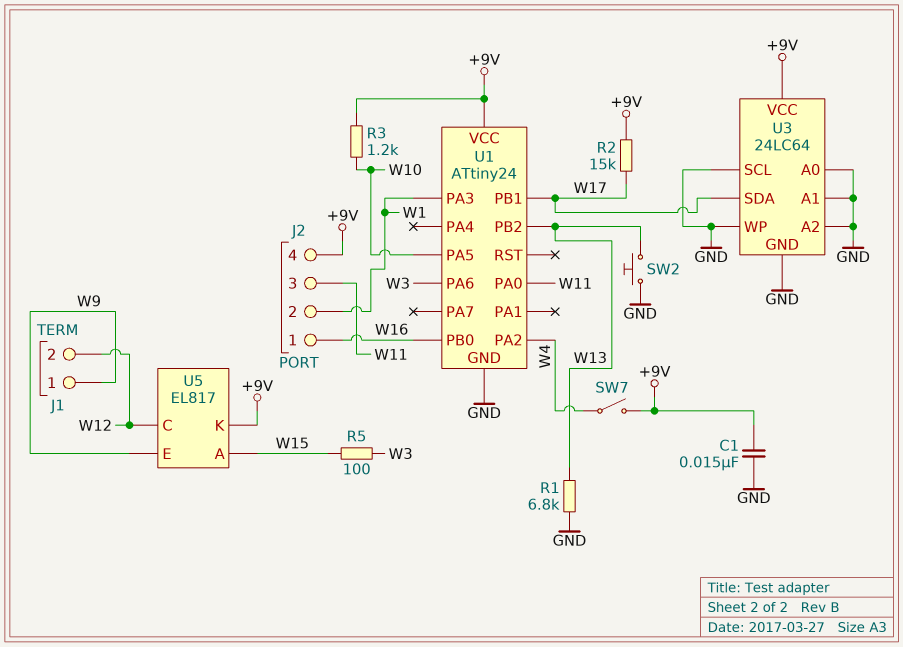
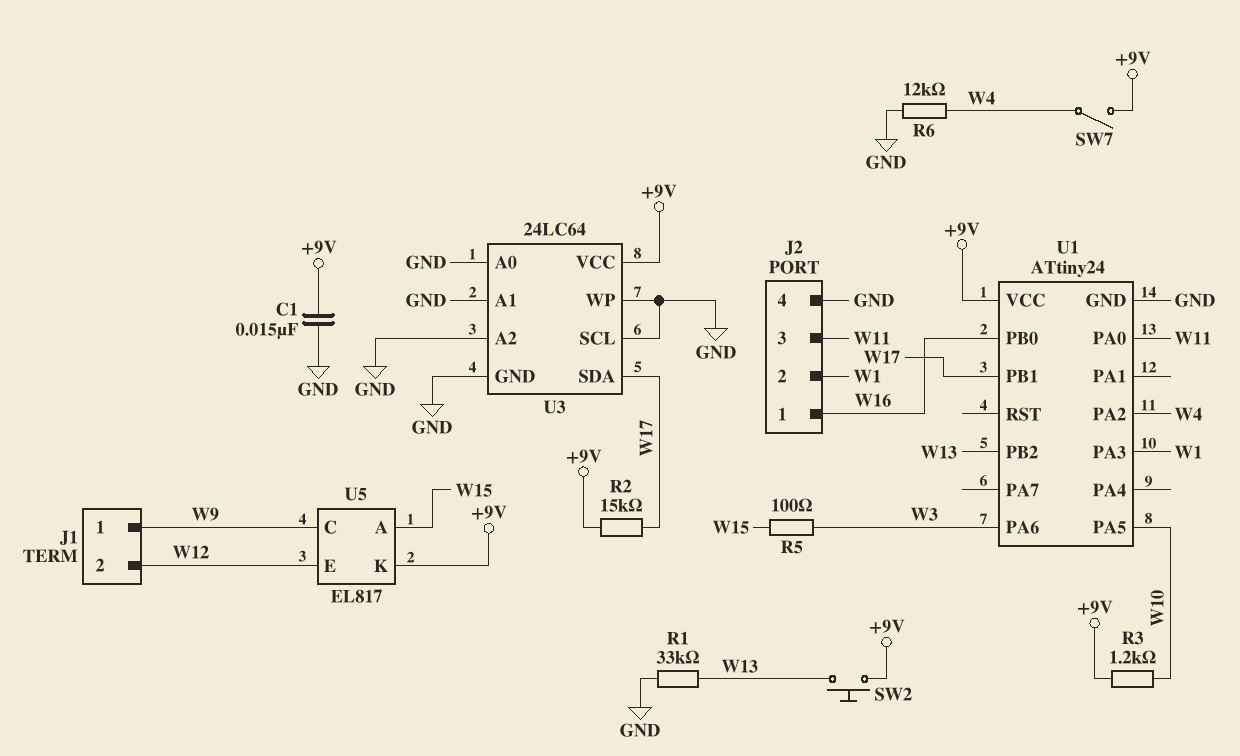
J2 pin 4: +9V -> GND
R1: 6.8k (GND, W13) -> 33k (GND, W13)
R6: none -> 12k (GND, W4)
SW2: button (GND, W13) -> button (+9V, W13)
U5 pin C: W12 -> W9
U5 pin E: W9 -> W12

